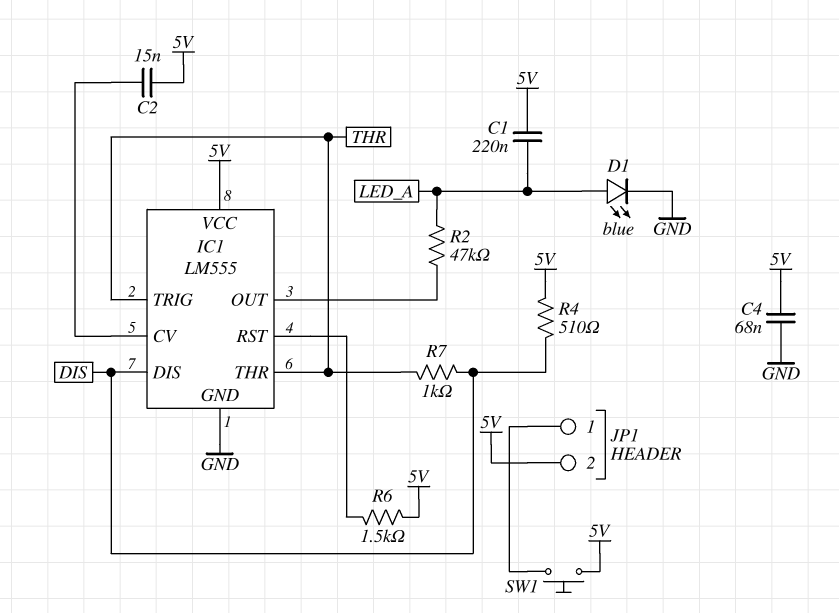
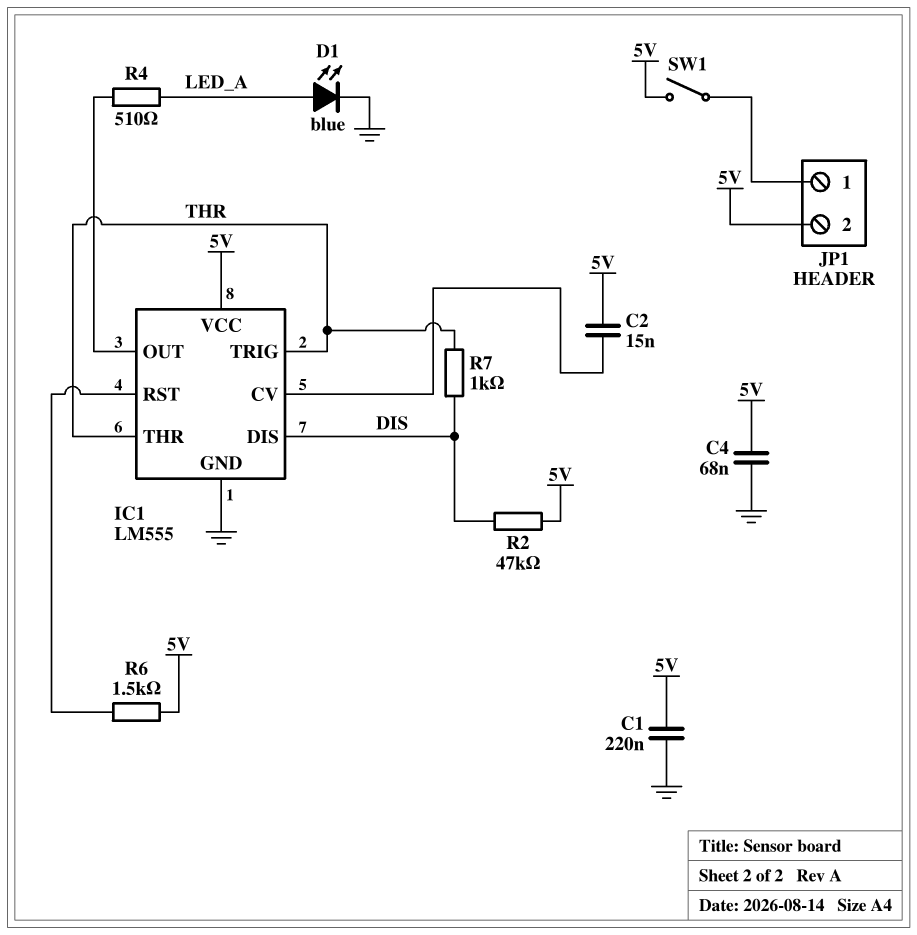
C1: 220nF (5V, LED_A) -> 220nF (5V, GND)
R2: 47k (IC1/OUT, LED_A) -> 47k (5V, DIS)
R4: 510 (5V, DIS) -> 510 (IC1/OUT, LED_A)
SW1: button (5V, JP1/1) -> switch (5V, JP1/1)

